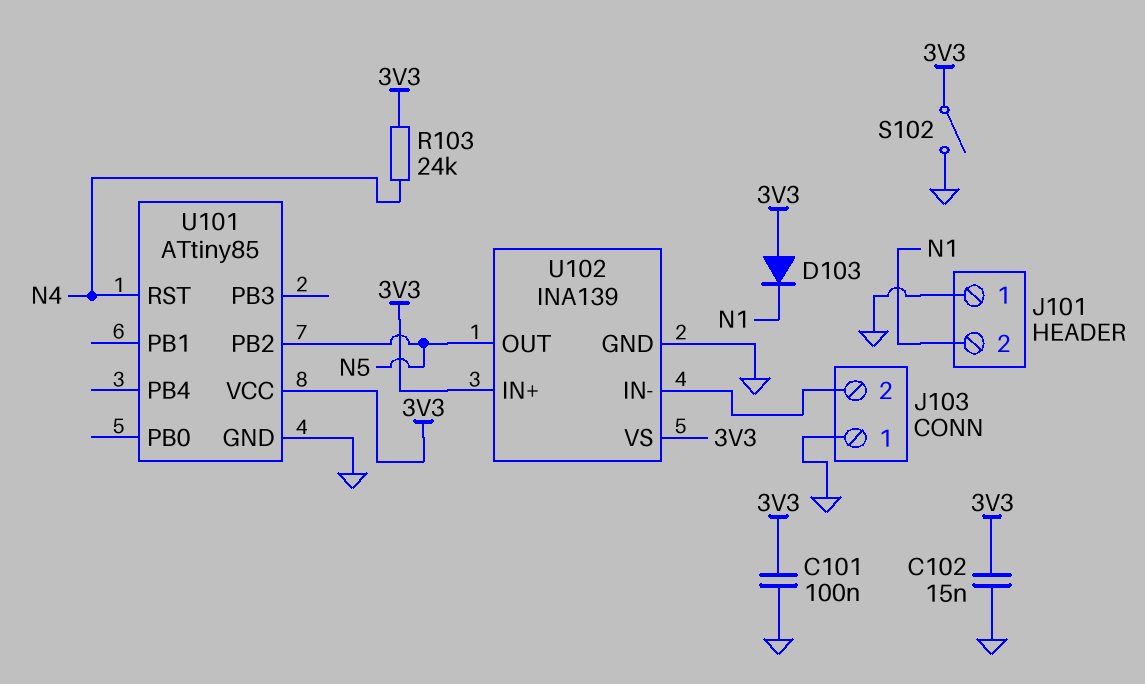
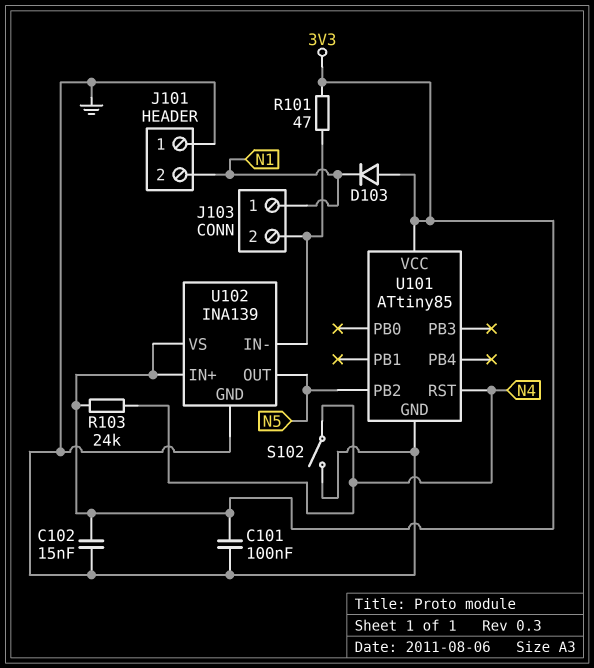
J103 pin 1: GND -> N1
R101: none -> 47 (3V3, J103/2)
S102: switch (3V3, GND) -> switch (GND, N4)

